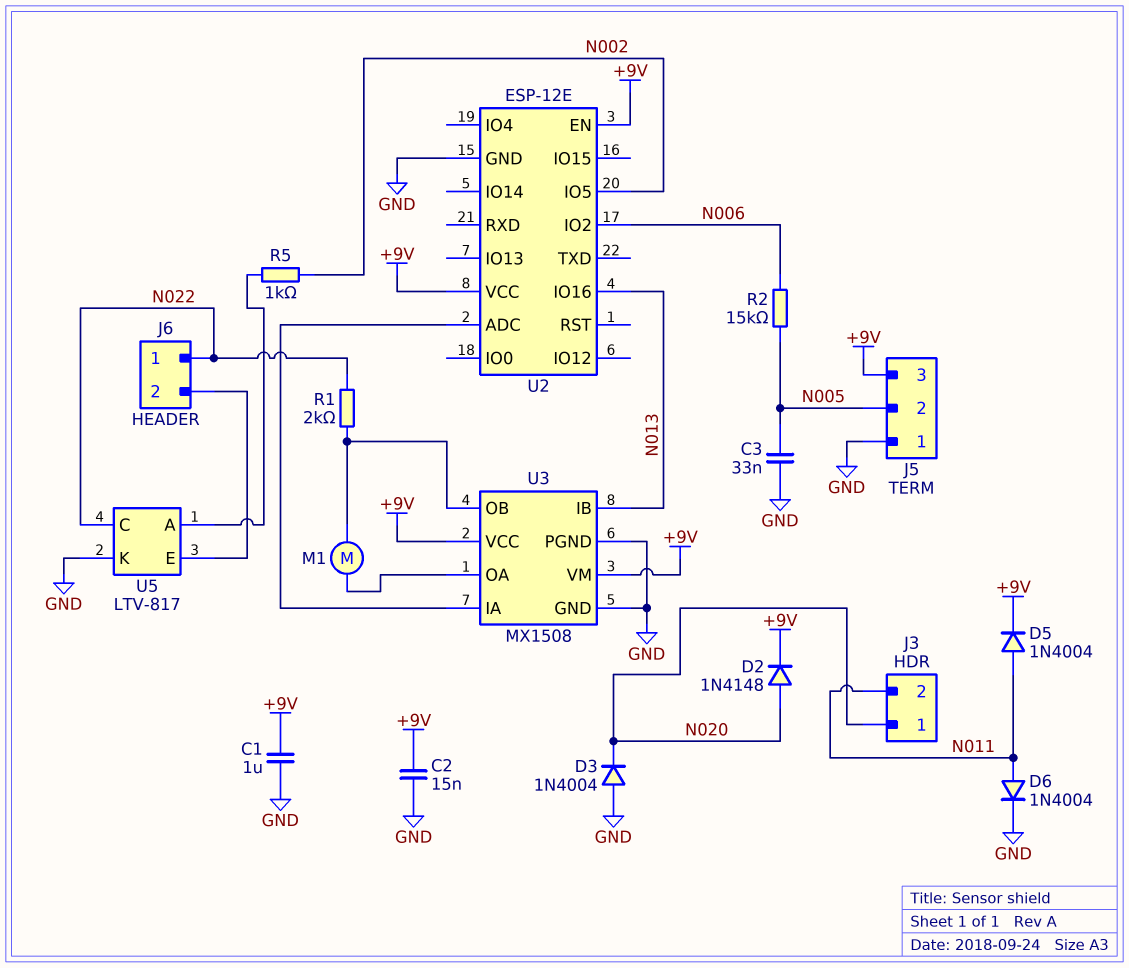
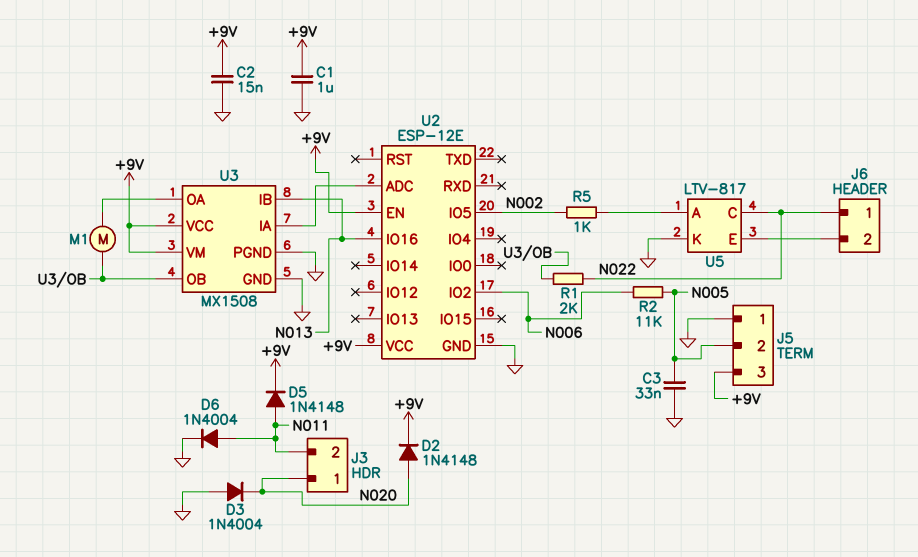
D5: diode 1N4004 (A N011, K +9V) -> diode 1N4148 (A N011, K +9V)
R2: 15k (N005, N006) -> 11k (N005, N006)

